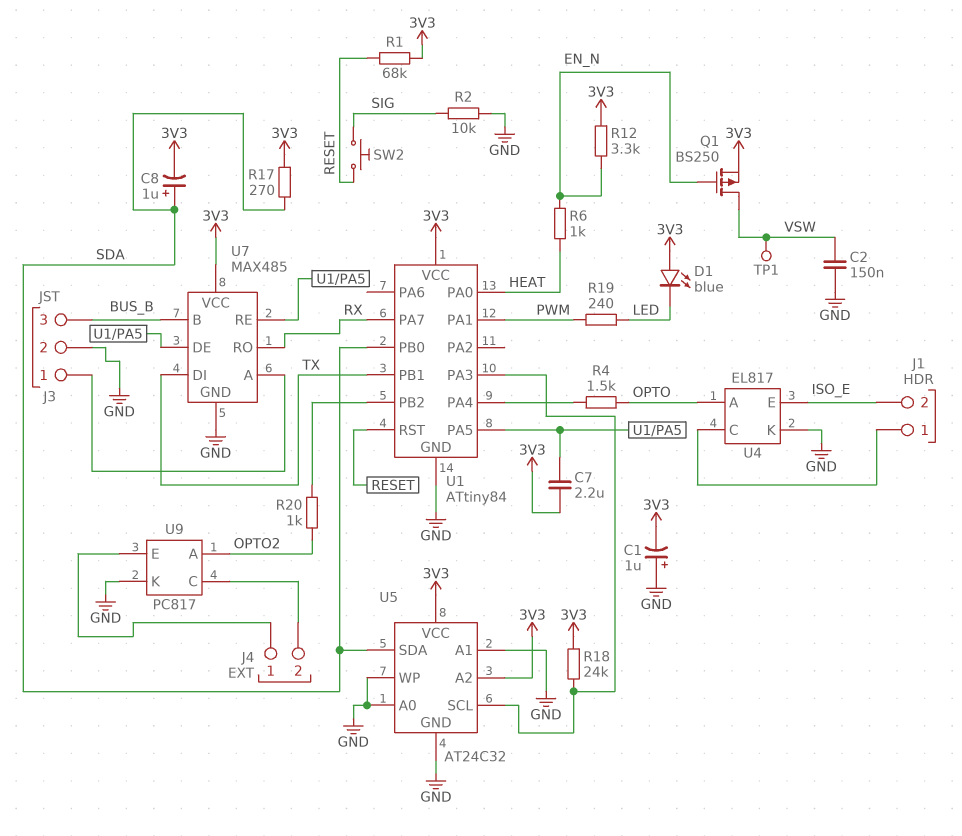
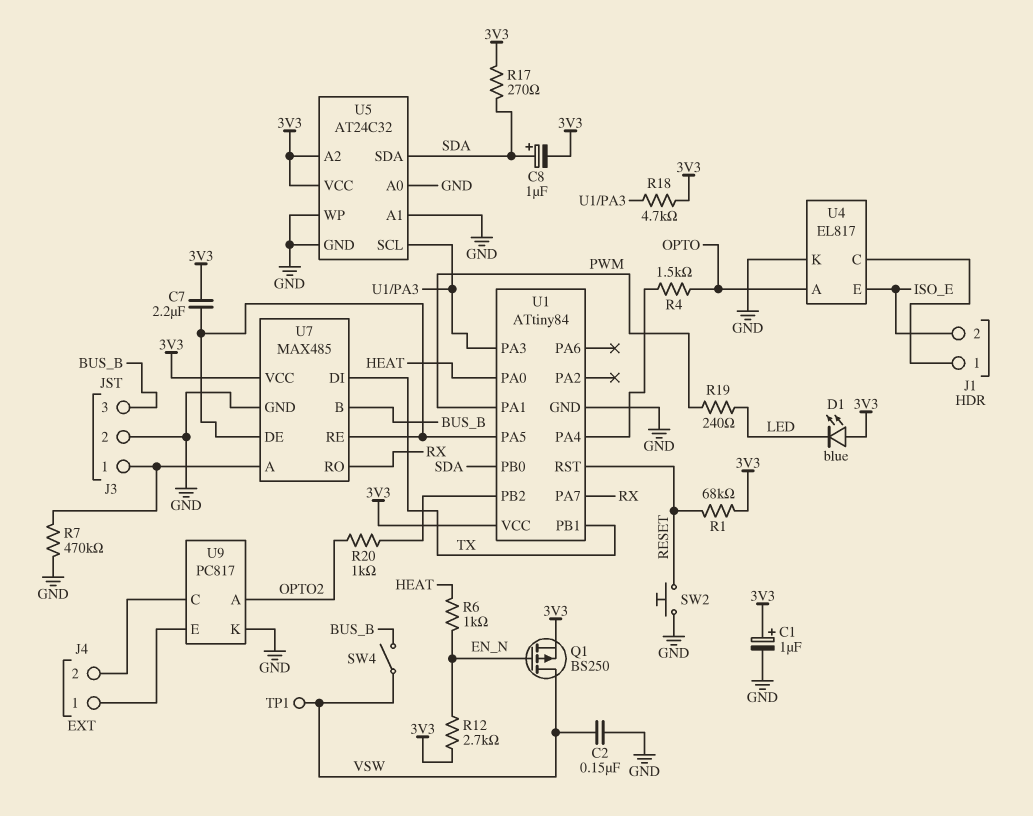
C1: 1uF (plus GND, minus 3V3) -> 1uF (plus 3V3, minus GND)
R2: 10k (GND, SIG) -> none
R7: none -> 470k (GND, J3/1)
R12: 3.3k (3V3, EN_N) -> 2.7k (3V3, EN_N)
R18: 24k (3V3, U1/PA3) -> 4.7k (3V3, U1/PA3)
SW2: button (RESET, SIG) -> button (GND, RESET)
SW4: none -> switch (BUS_B, VSW)

